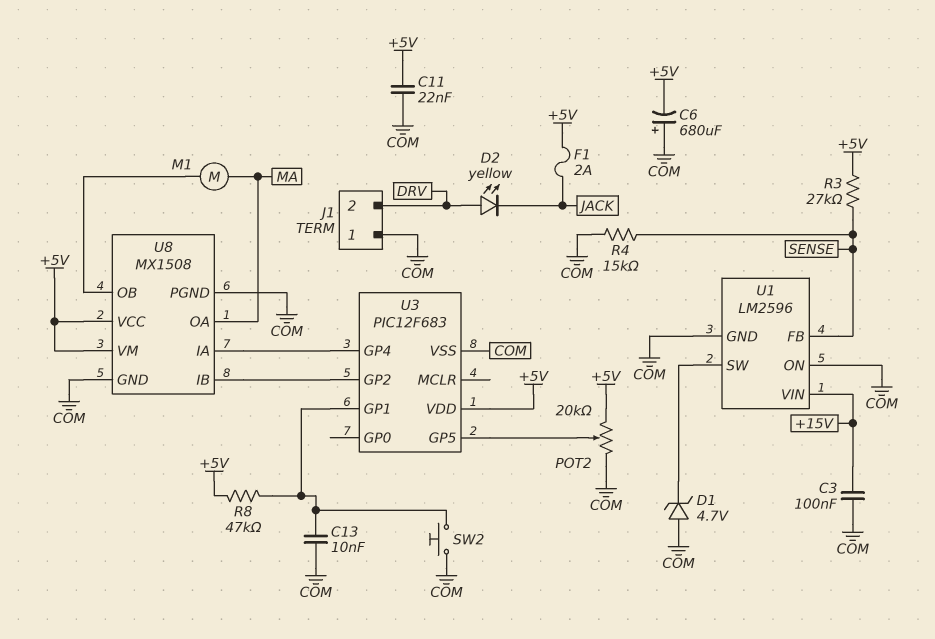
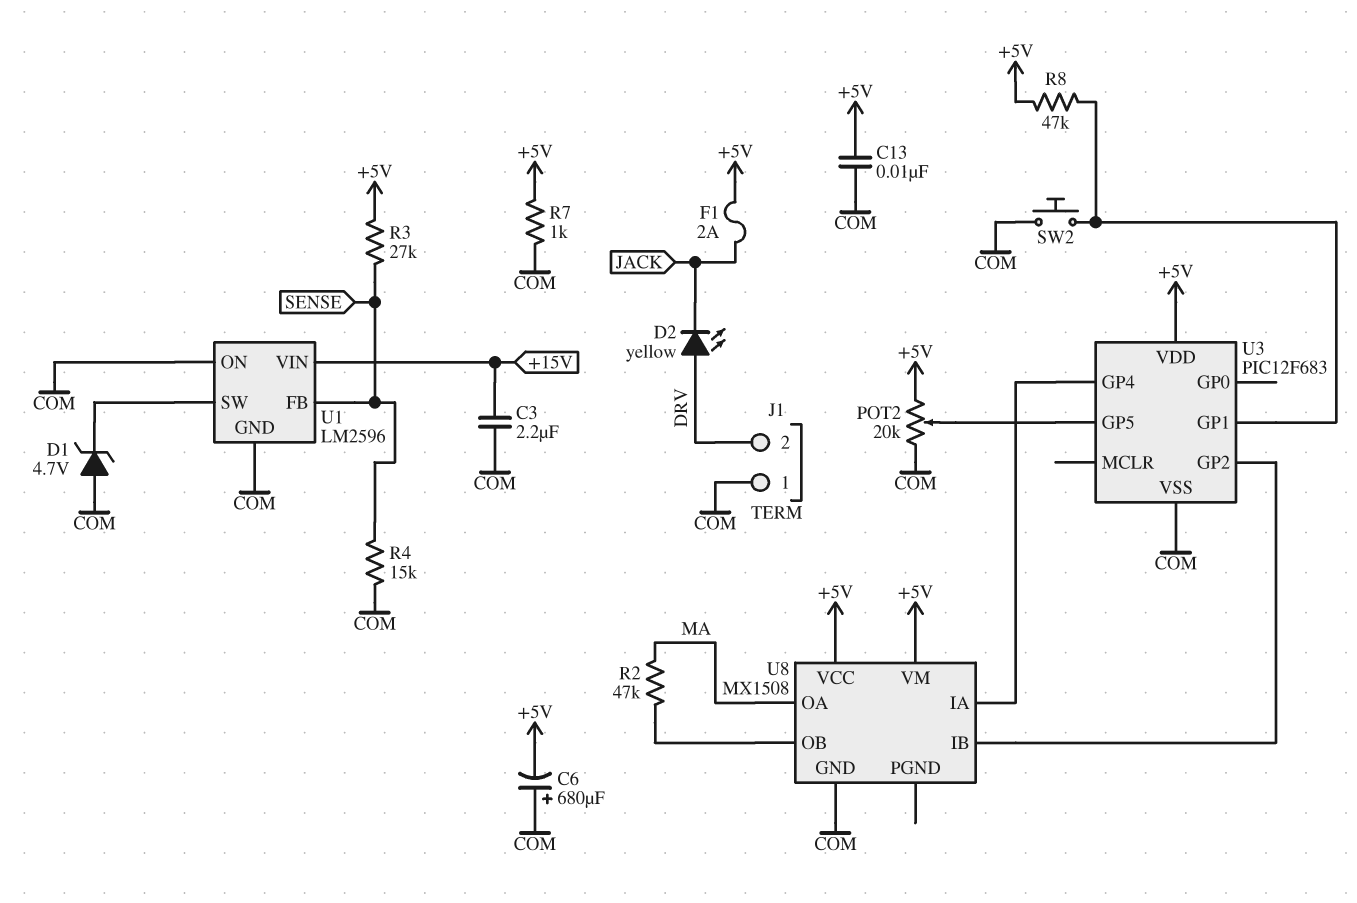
C3: 100nF (+15V, COM) -> 2.2uF (+15V, COM)
C11: 22nF (+5V, COM) -> none
C13: 10nF (COM, U3/GP1) -> 10nF (+5V, COM)
M1: motor (MA, U8/OB) -> none
R2: none -> 47k (MA, U8/OB)
R7: none -> 1k (+5V, COM)
U8 pin PGND: COM -> none

